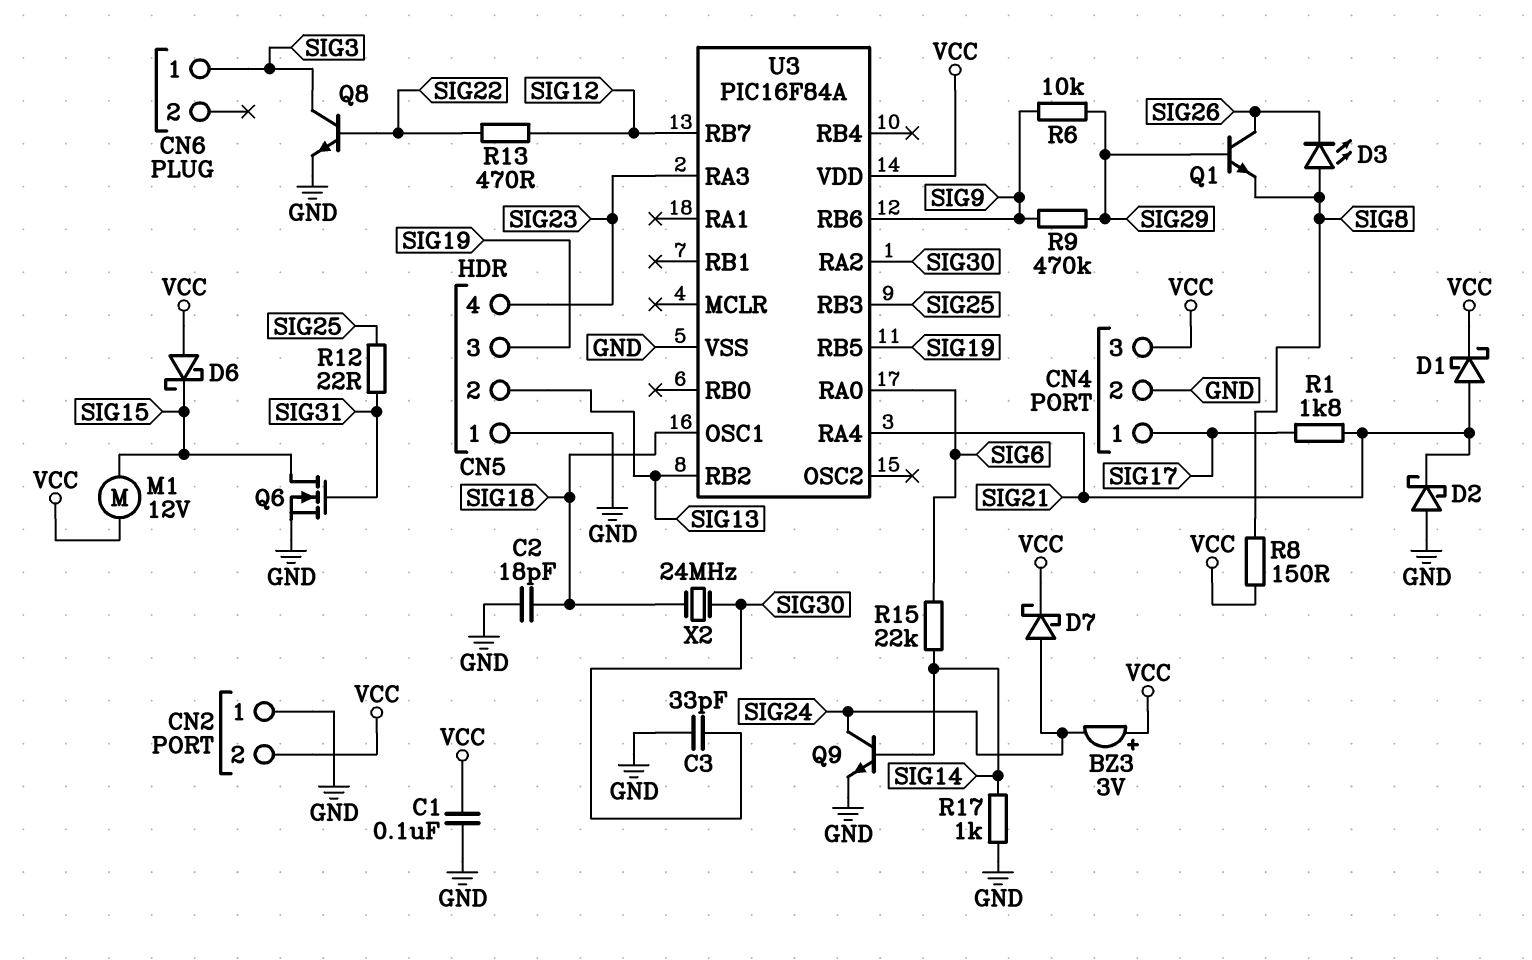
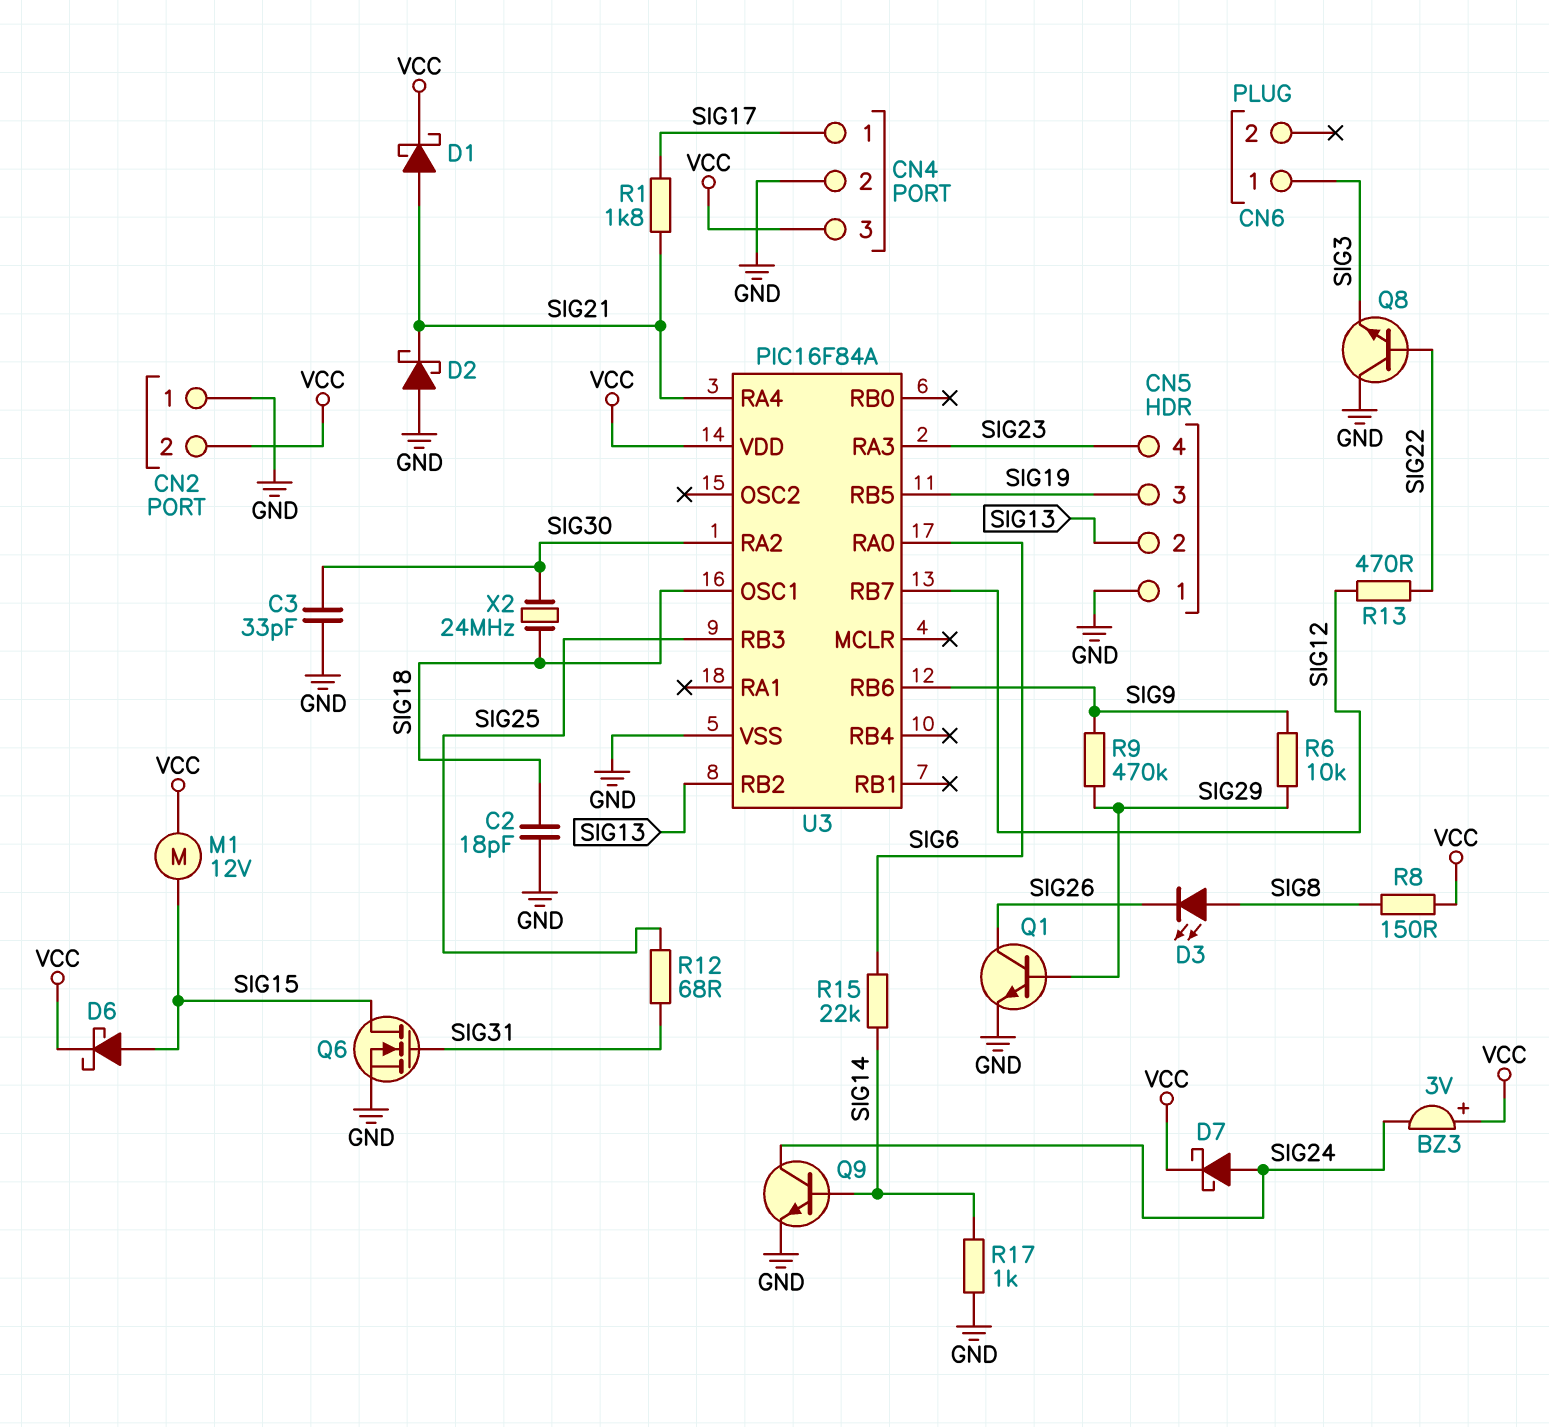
C1: 100nF (GND, VCC) -> none
D6: schottky (A VCC, K SIG15) -> schottky (A SIG15, K VCC)
Q1: NPN (B SIG29, C SIG26, E SIG8) -> NPN (B SIG29, C SIG26, E GND)
Q8: NPN (B SIG22, C SIG3, E GND) -> NPN (B SIG22, C GND, E SIG3)
R12: 22 (SIG25, SIG31) -> 68 (SIG25, SIG31)

